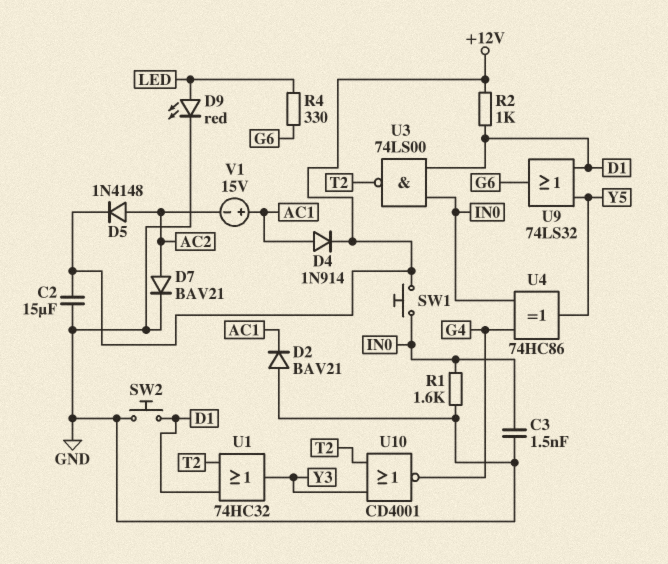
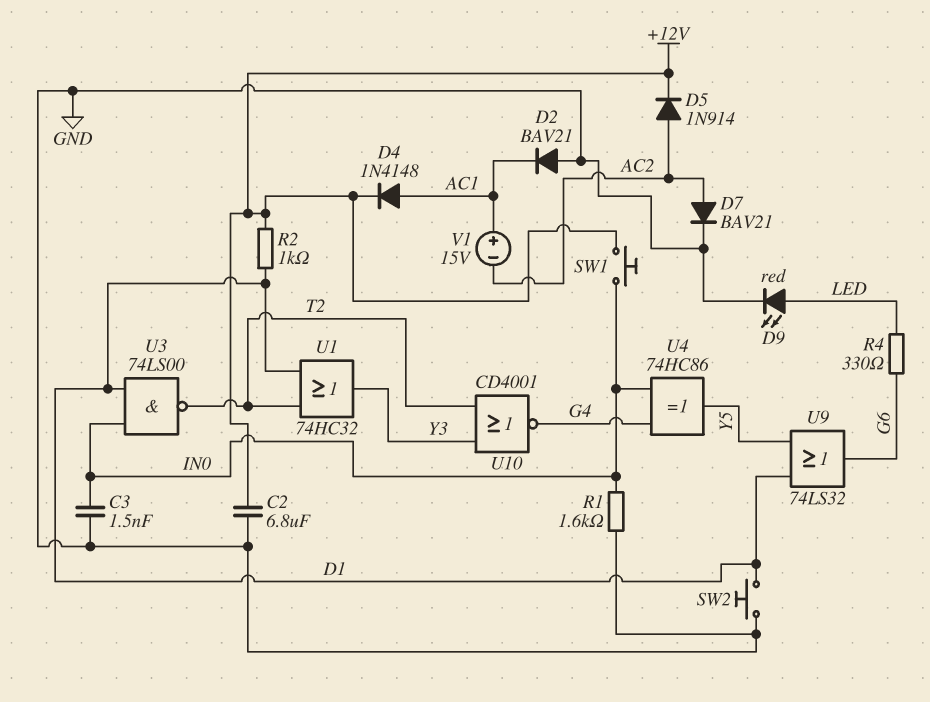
C2: 15uF (+12V, GND) -> 6.8uF (+12V, GND)
D4: diode 1N914 (A AC1, K +12V) -> diode 1N4148 (A AC1, K +12V)
D5: diode 1N4148 (A AC2, K +12V) -> diode 1N914 (A AC2, K +12V)

